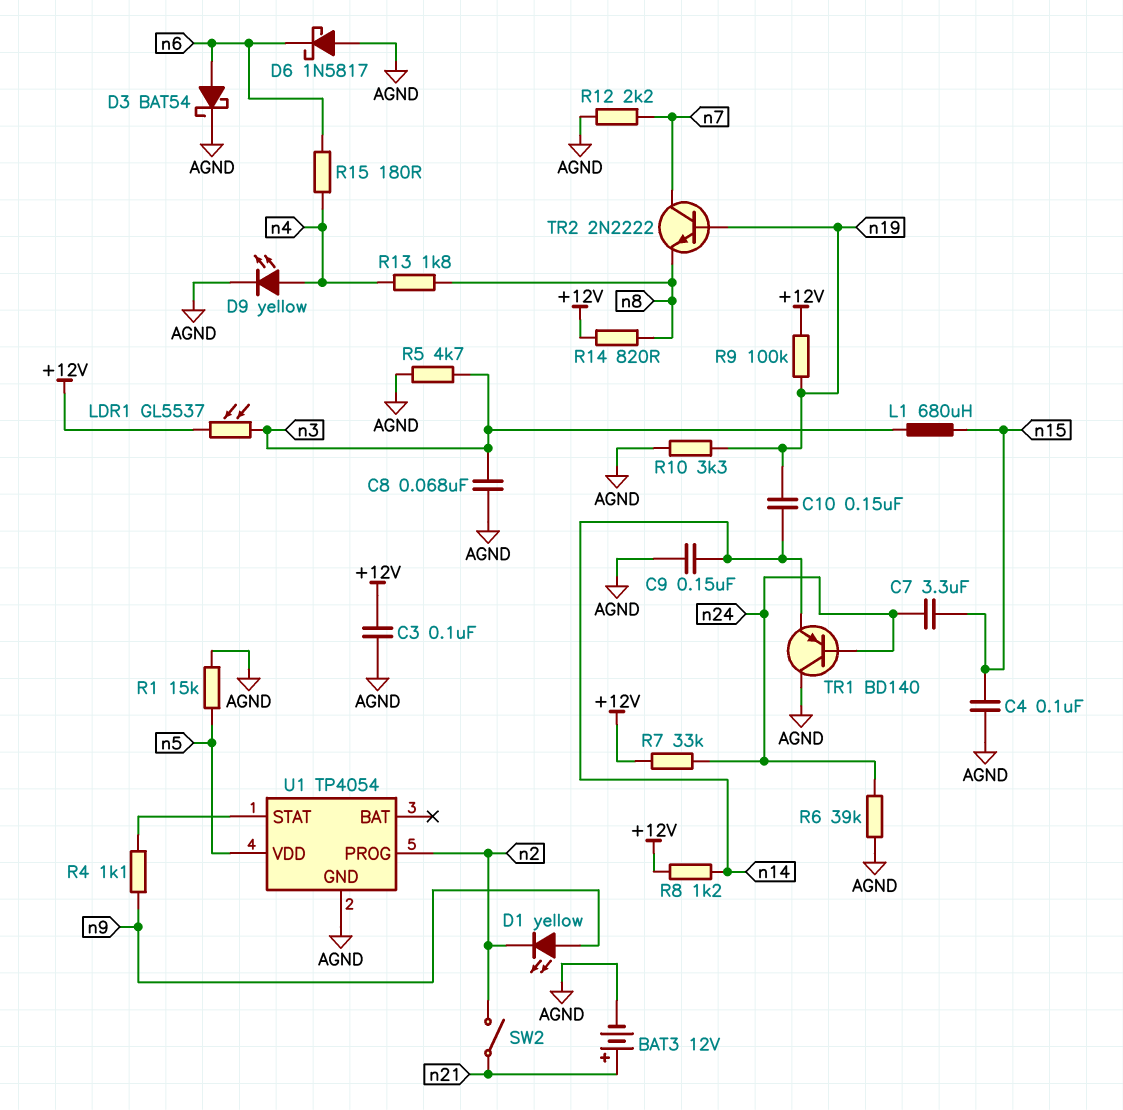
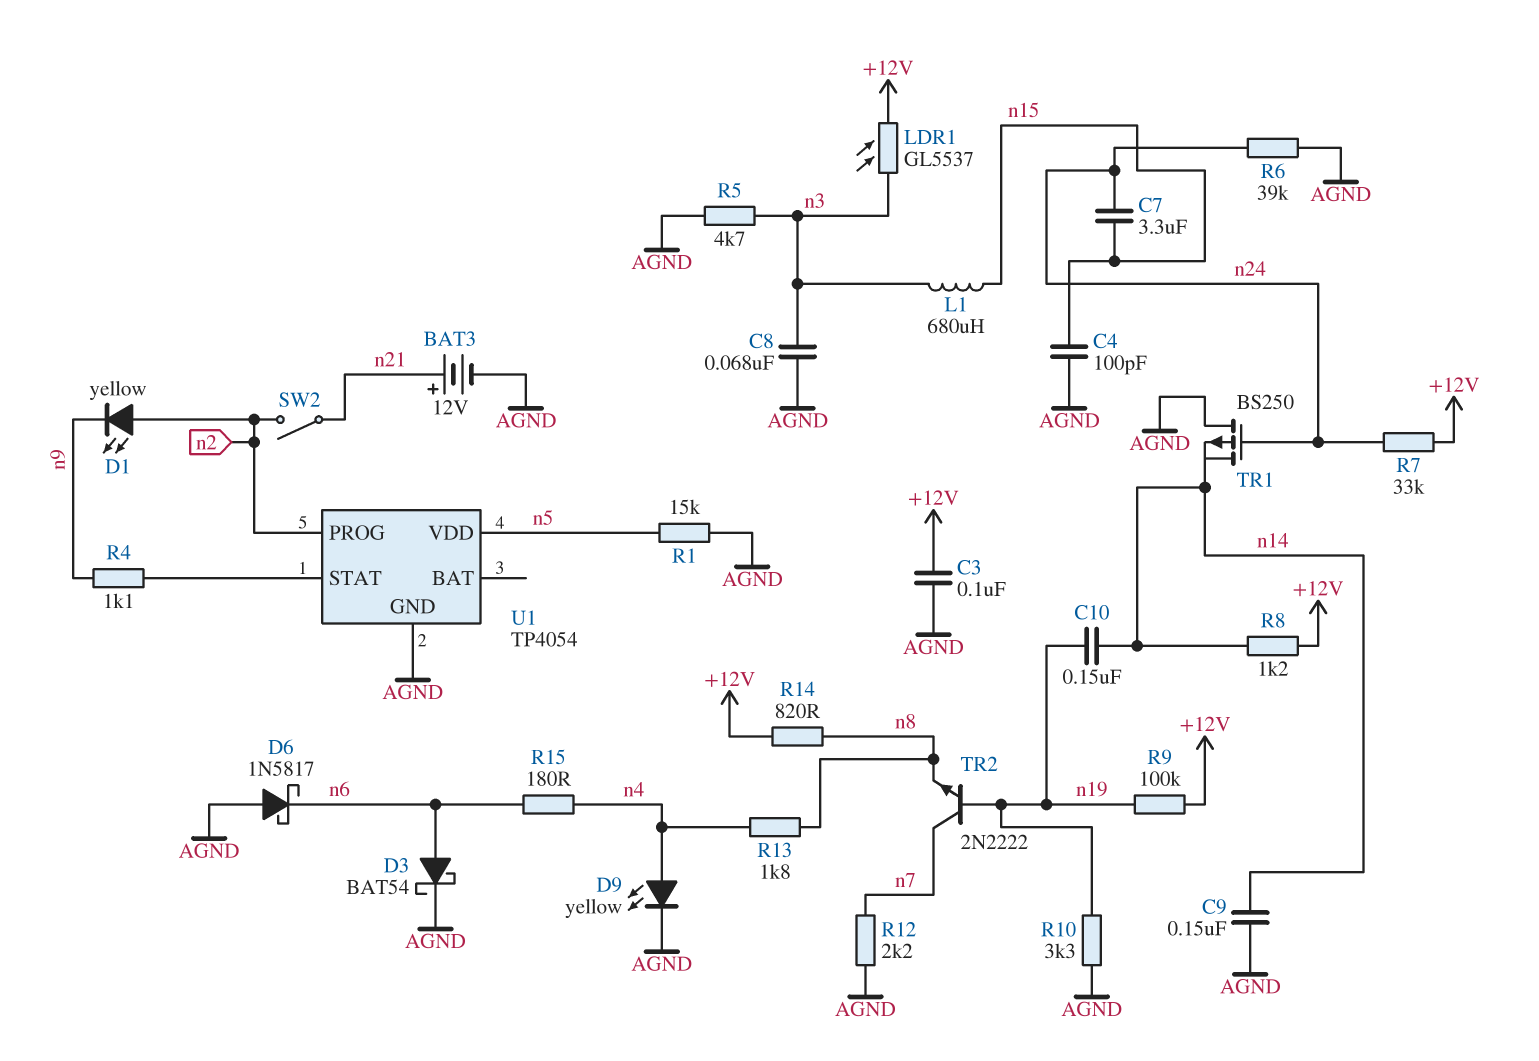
C4: 100nF (AGND, n15) -> 100pF (AGND, n15)
D1: LED yellow (A n9, K n2) -> LED yellow (A n2, K n9)
TR1: PNP BD140 (B n24, C AGND, E n14) -> PMOS BS250 (G n24, D AGND, S n14)

